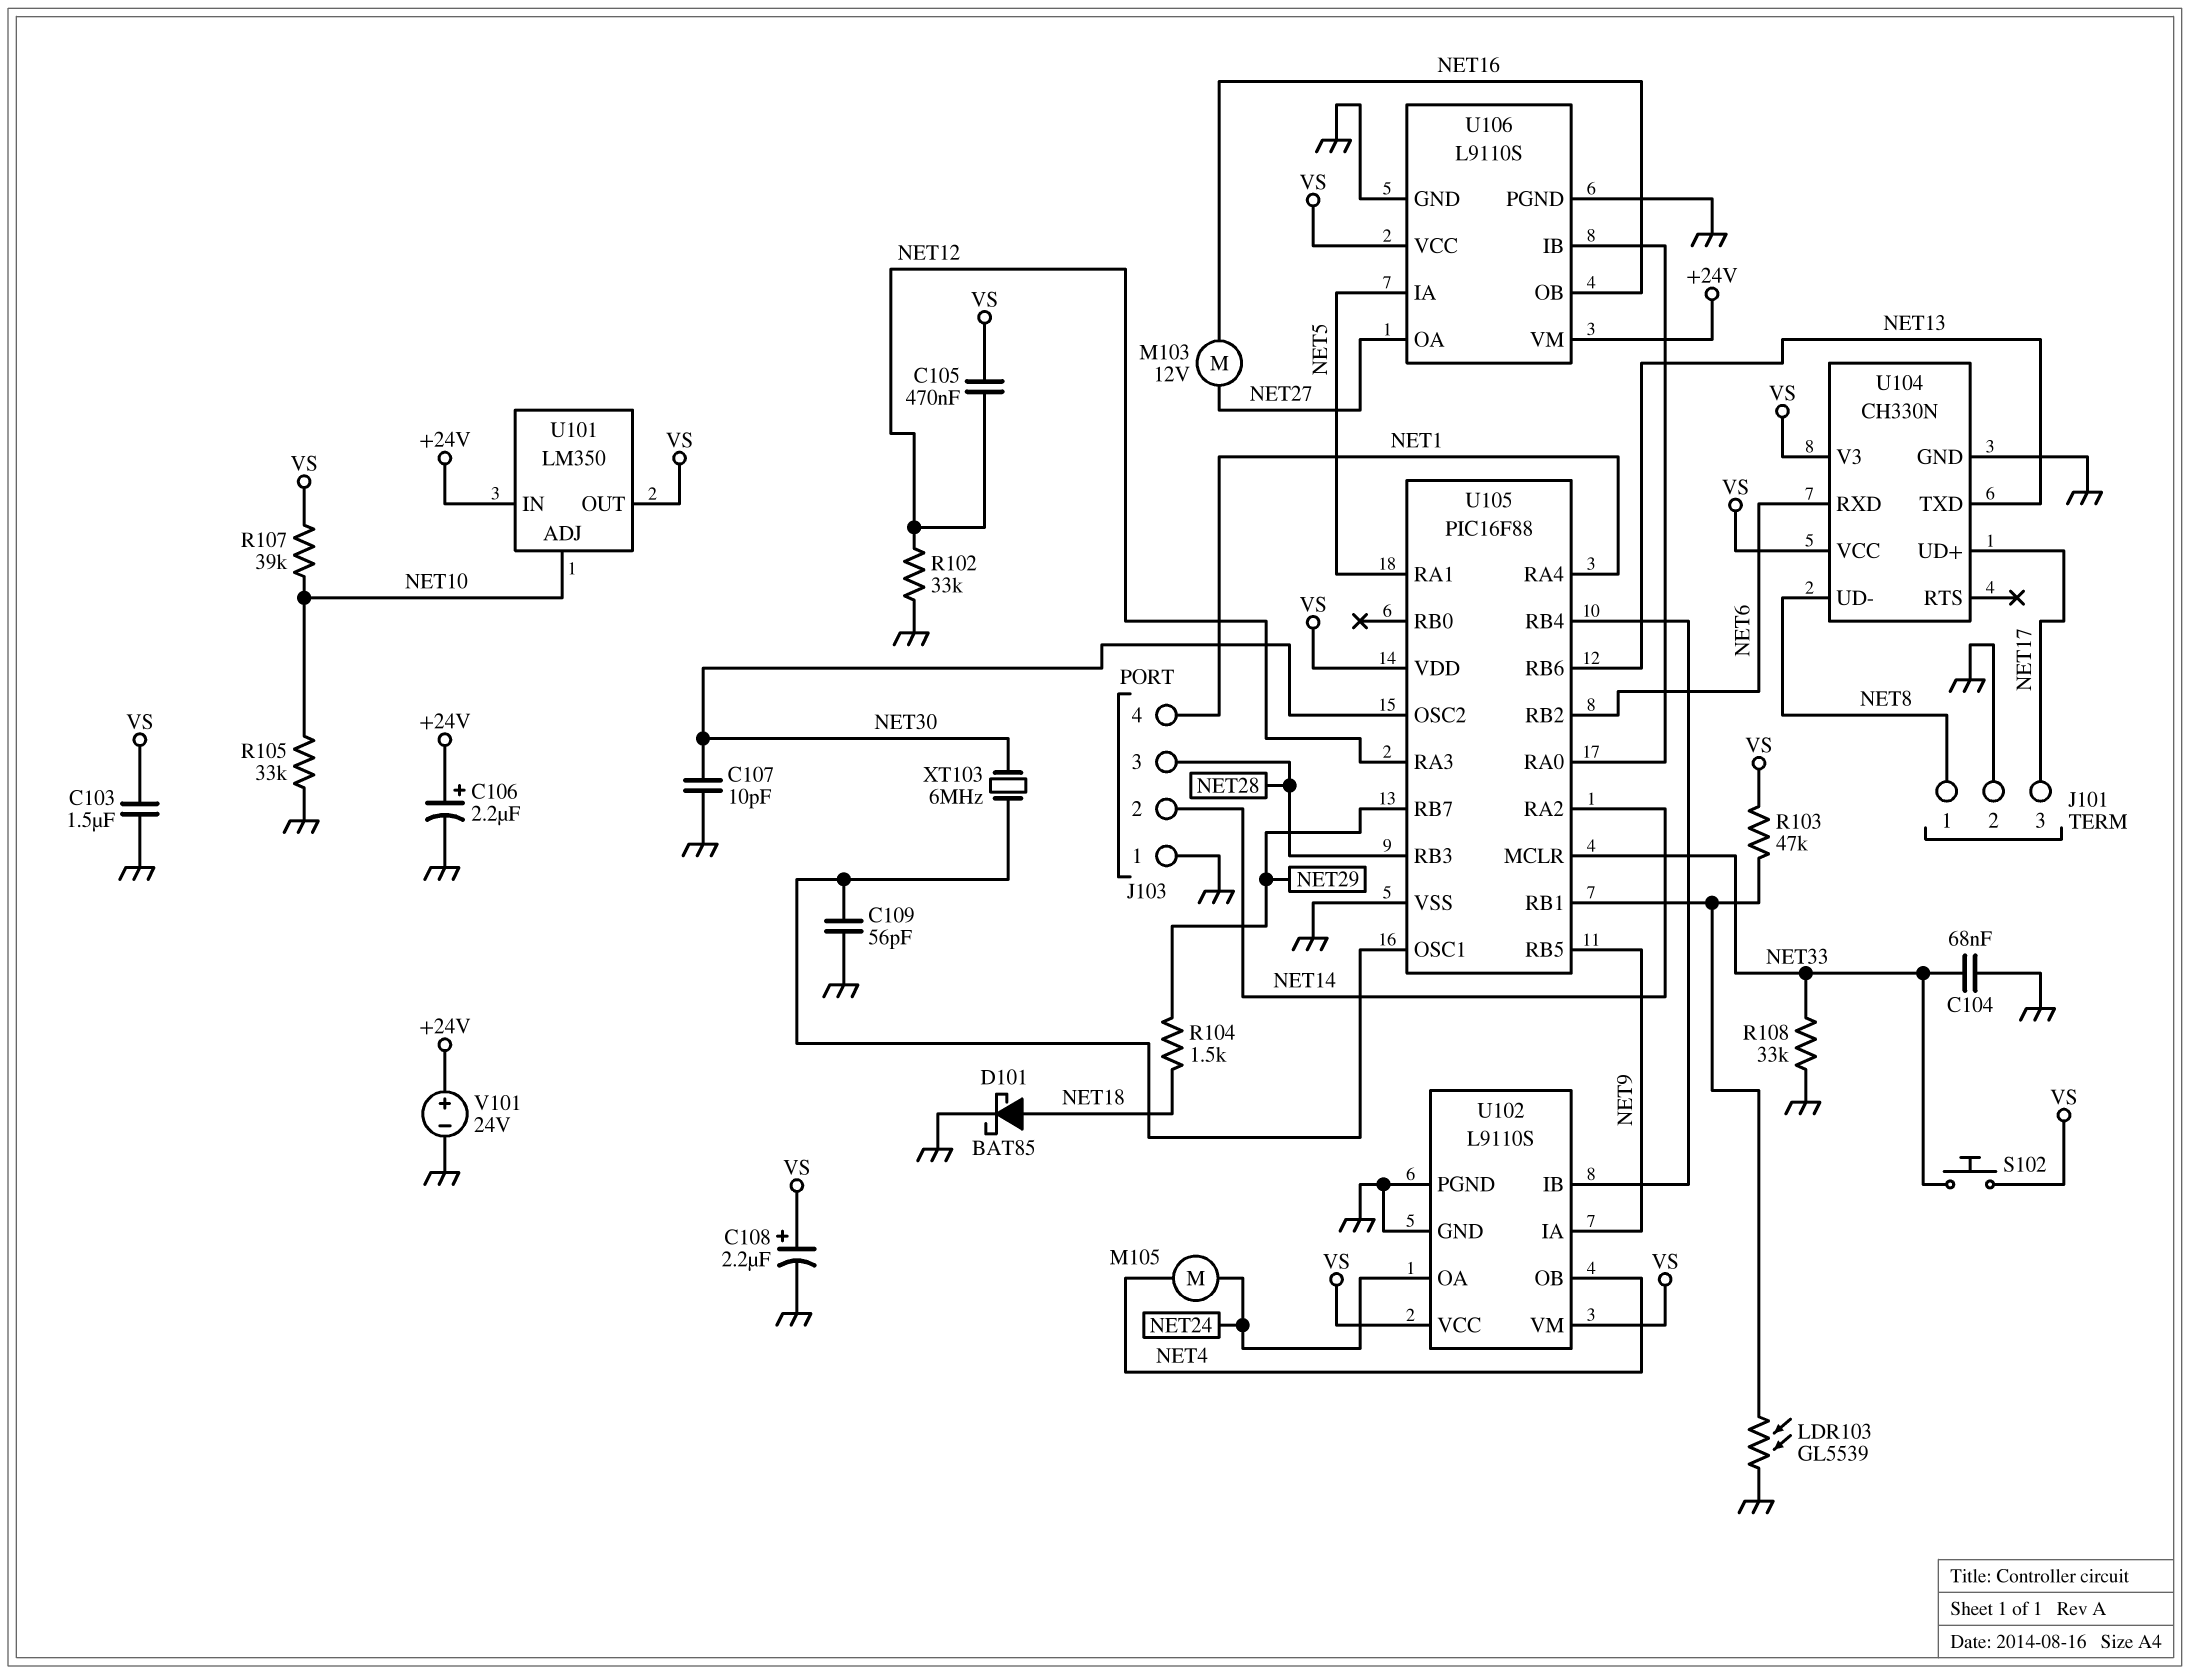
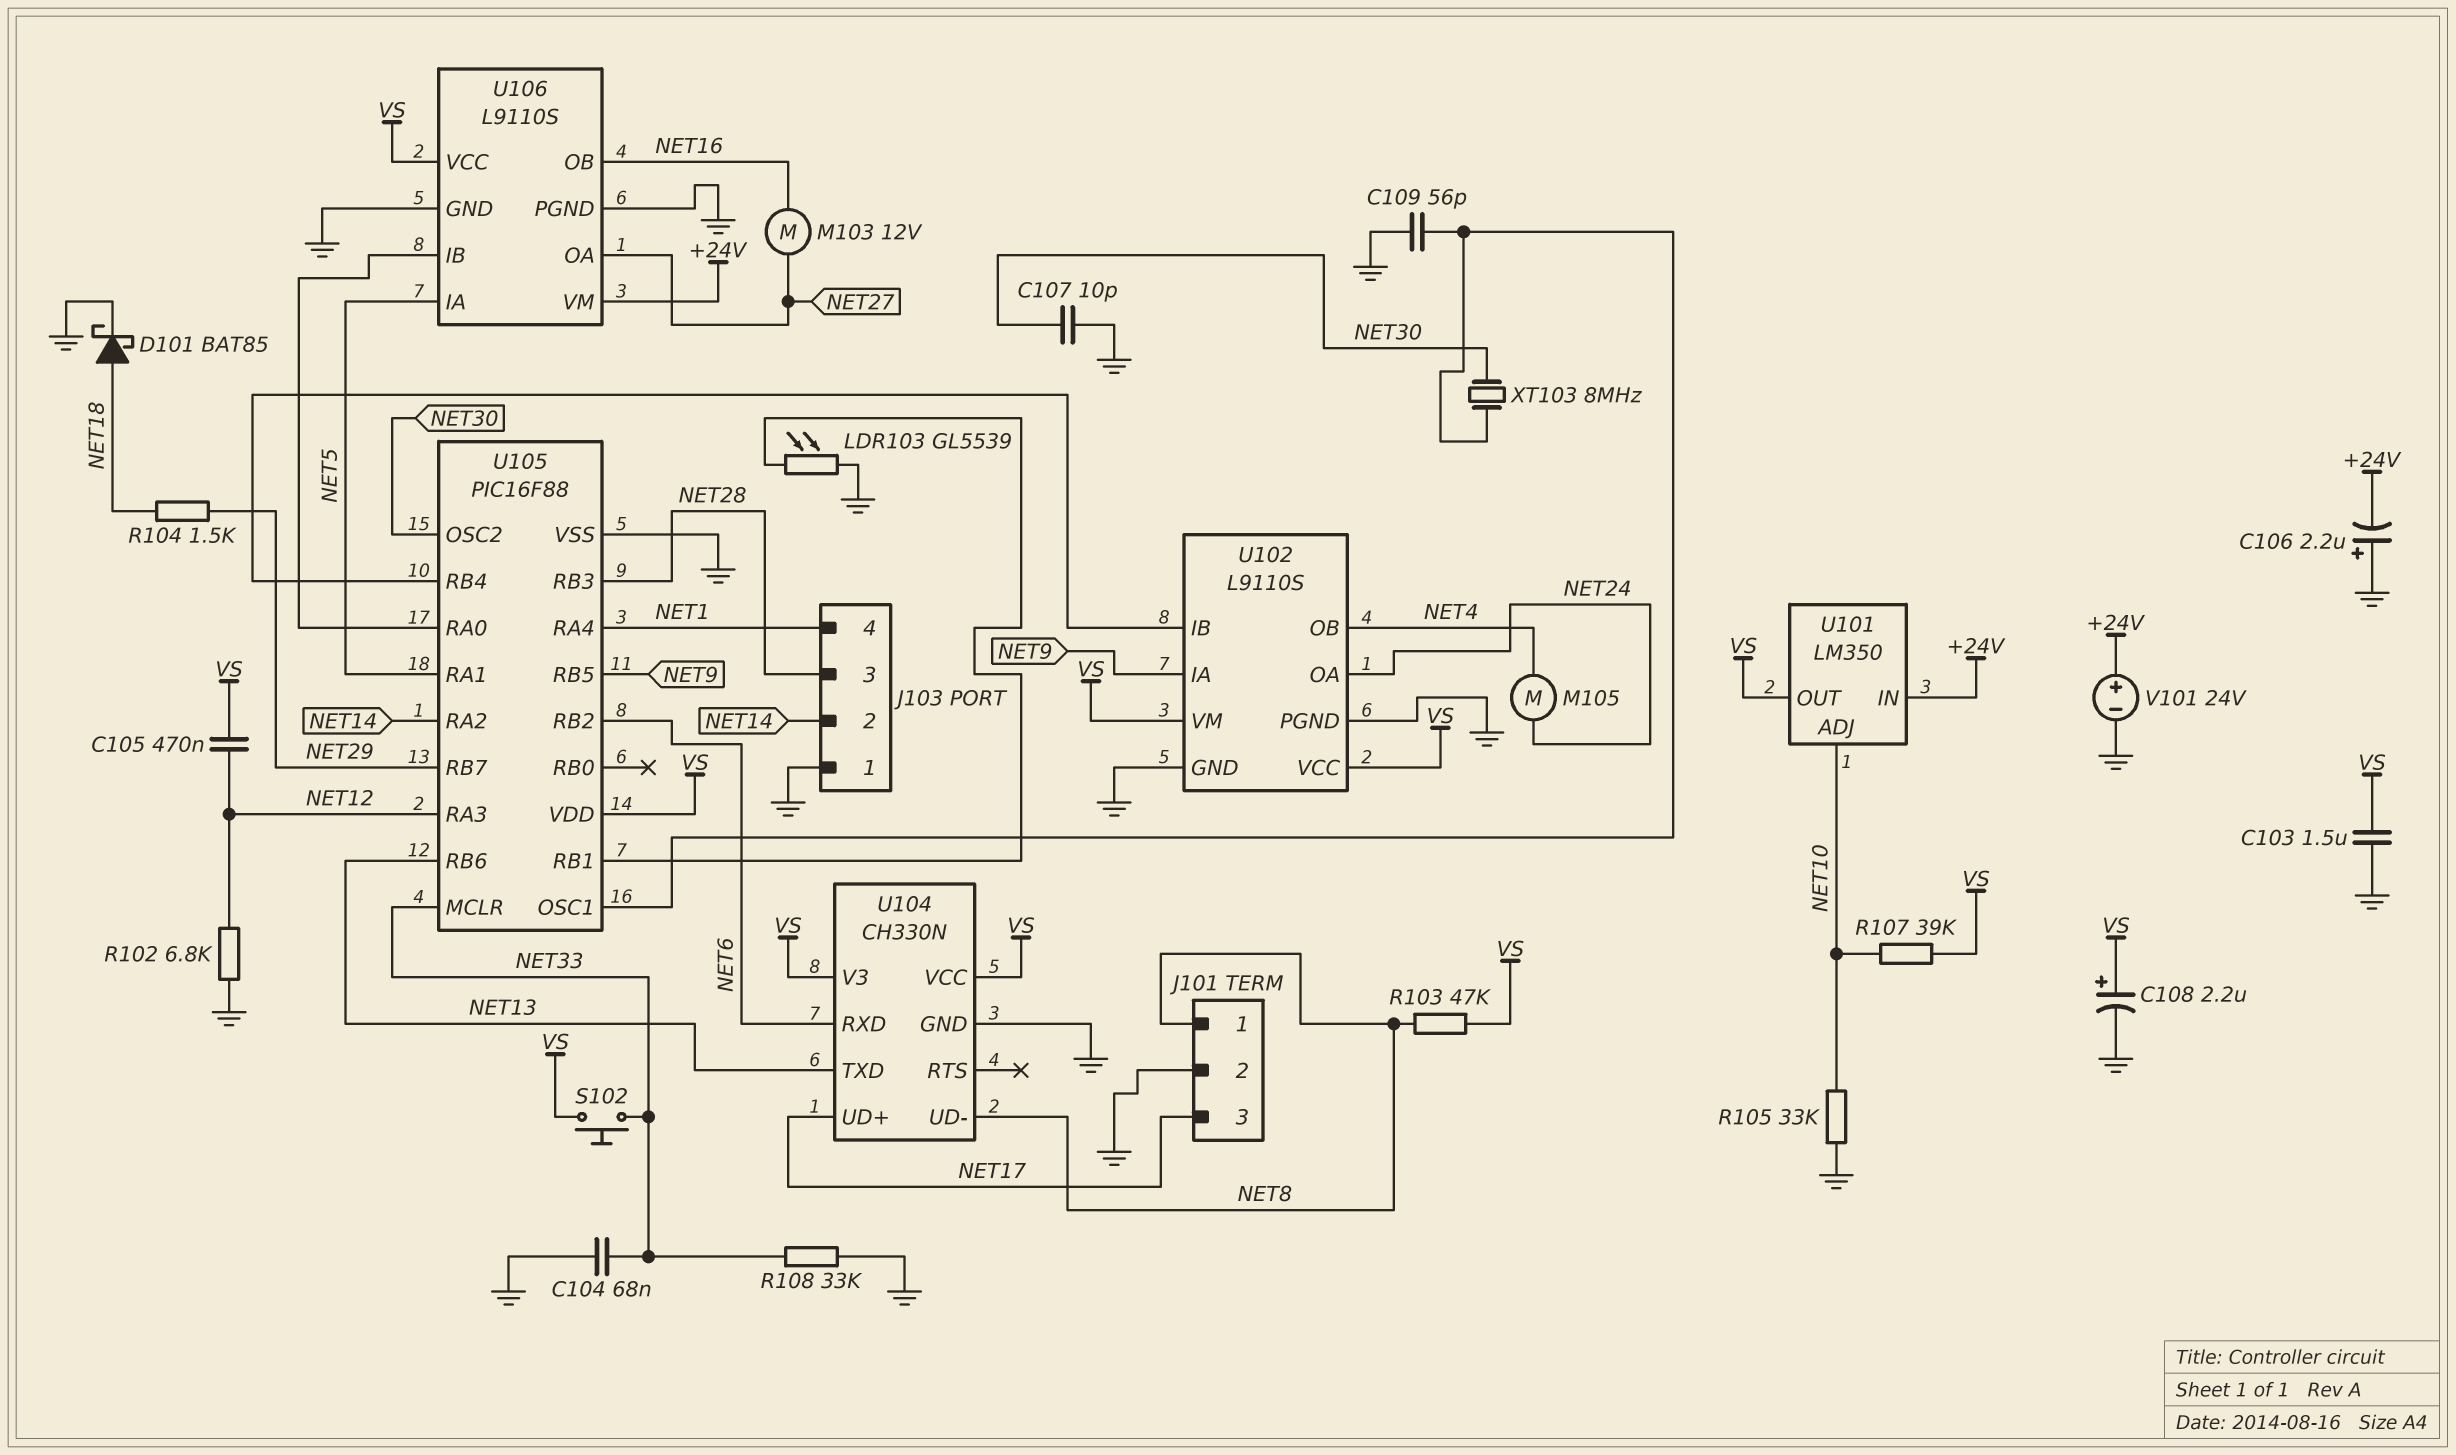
C106: 2.2uF (plus +24V, minus GND) -> 2.2uF (plus GND, minus +24V)
R102: 33k (GND, NET12) -> 6.8k (GND, NET12)
R103: 47k (U105/RB1, VS) -> 47k (NET8, VS)
XT103: 6MHz (NET30, U105/OSC1) -> 8MHz (NET30, U105/OSC1)

